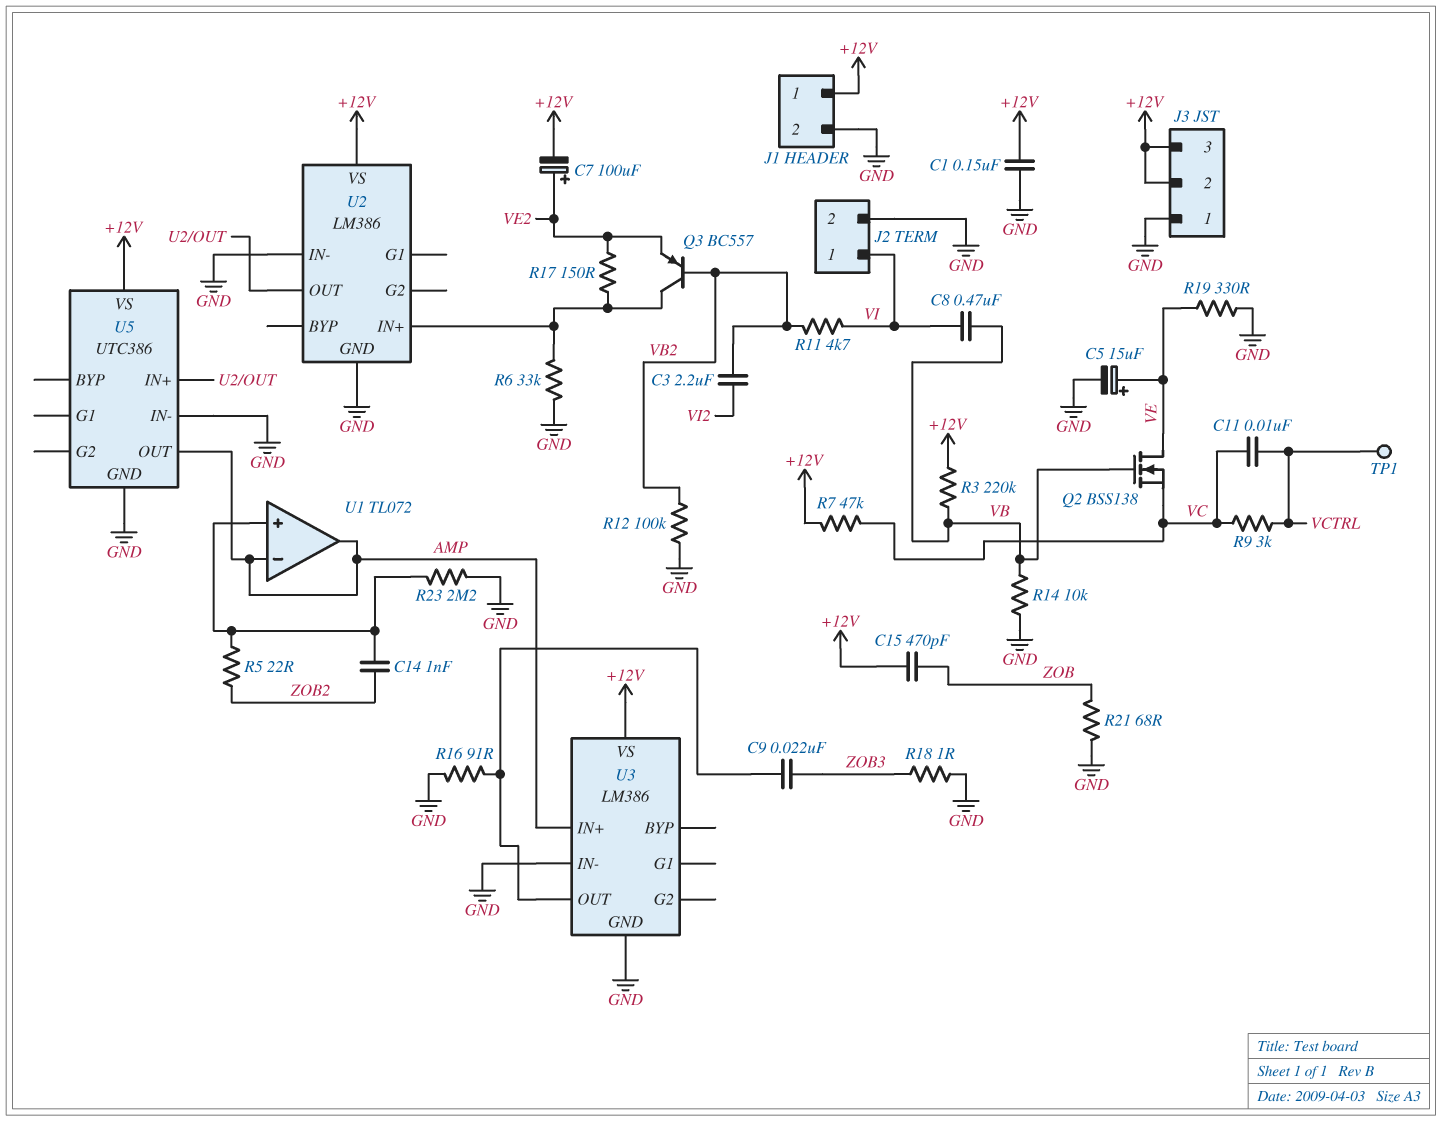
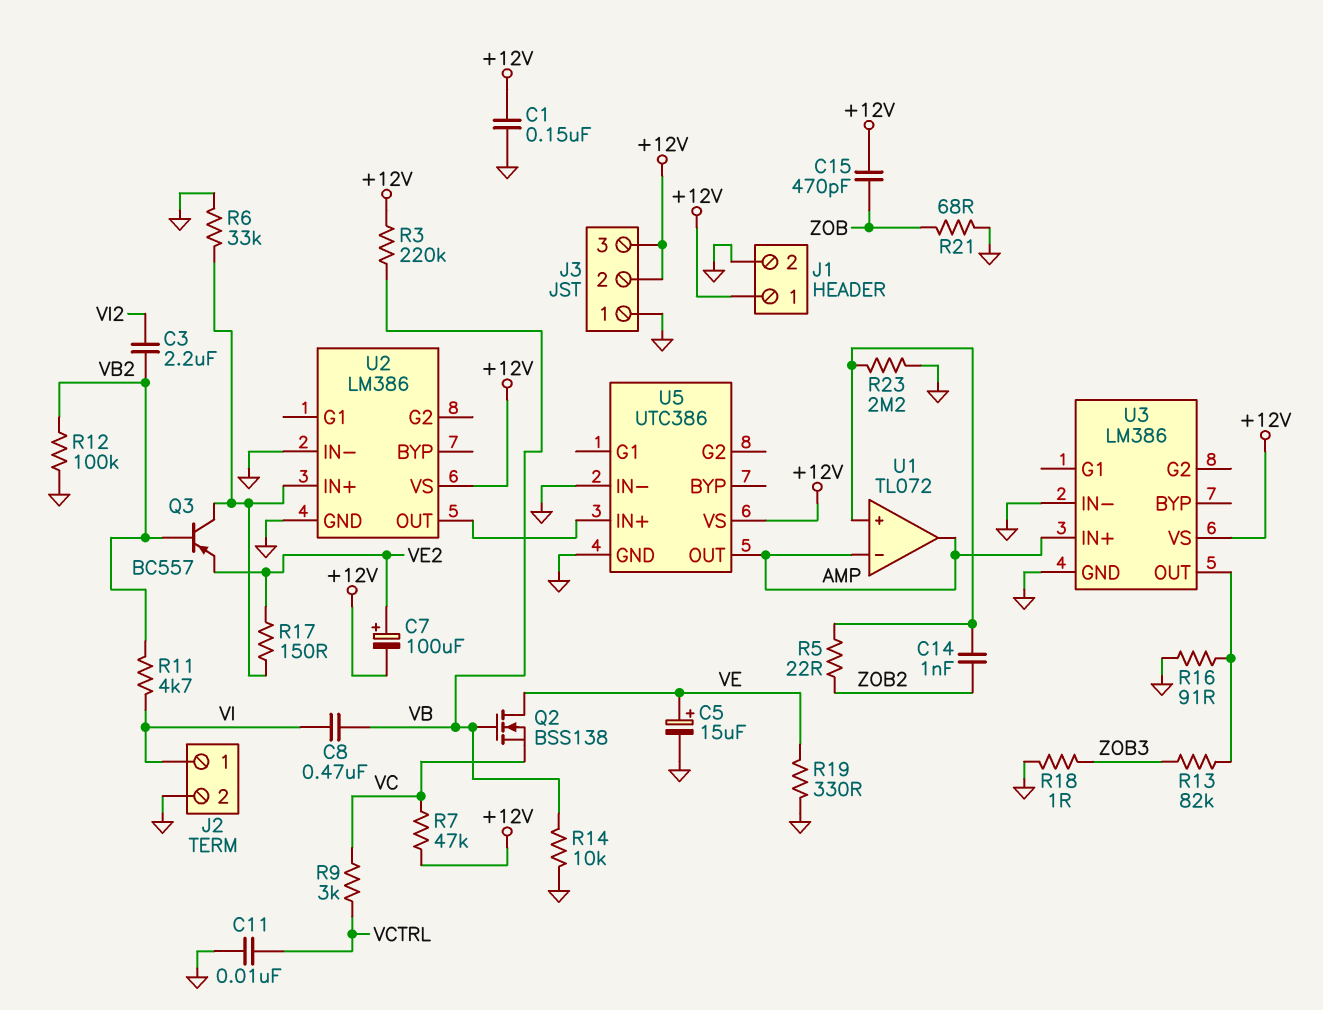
C9: 22nF (U3/OUT, ZOB3) -> none
C11: 10nF (VC, VCTRL) -> 10nF (GND, VCTRL)
R13: none -> 82k (U3/OUT, ZOB3)
TP1: test point (VCTRL) -> none

